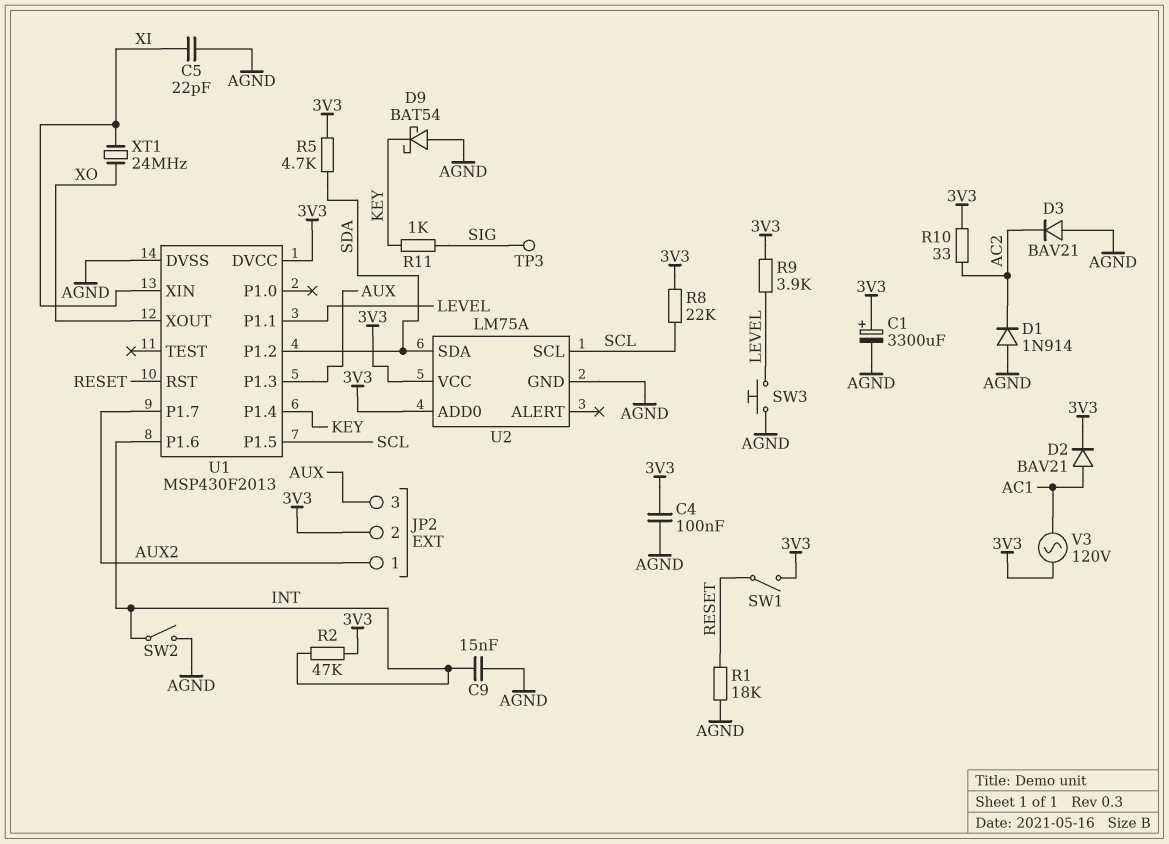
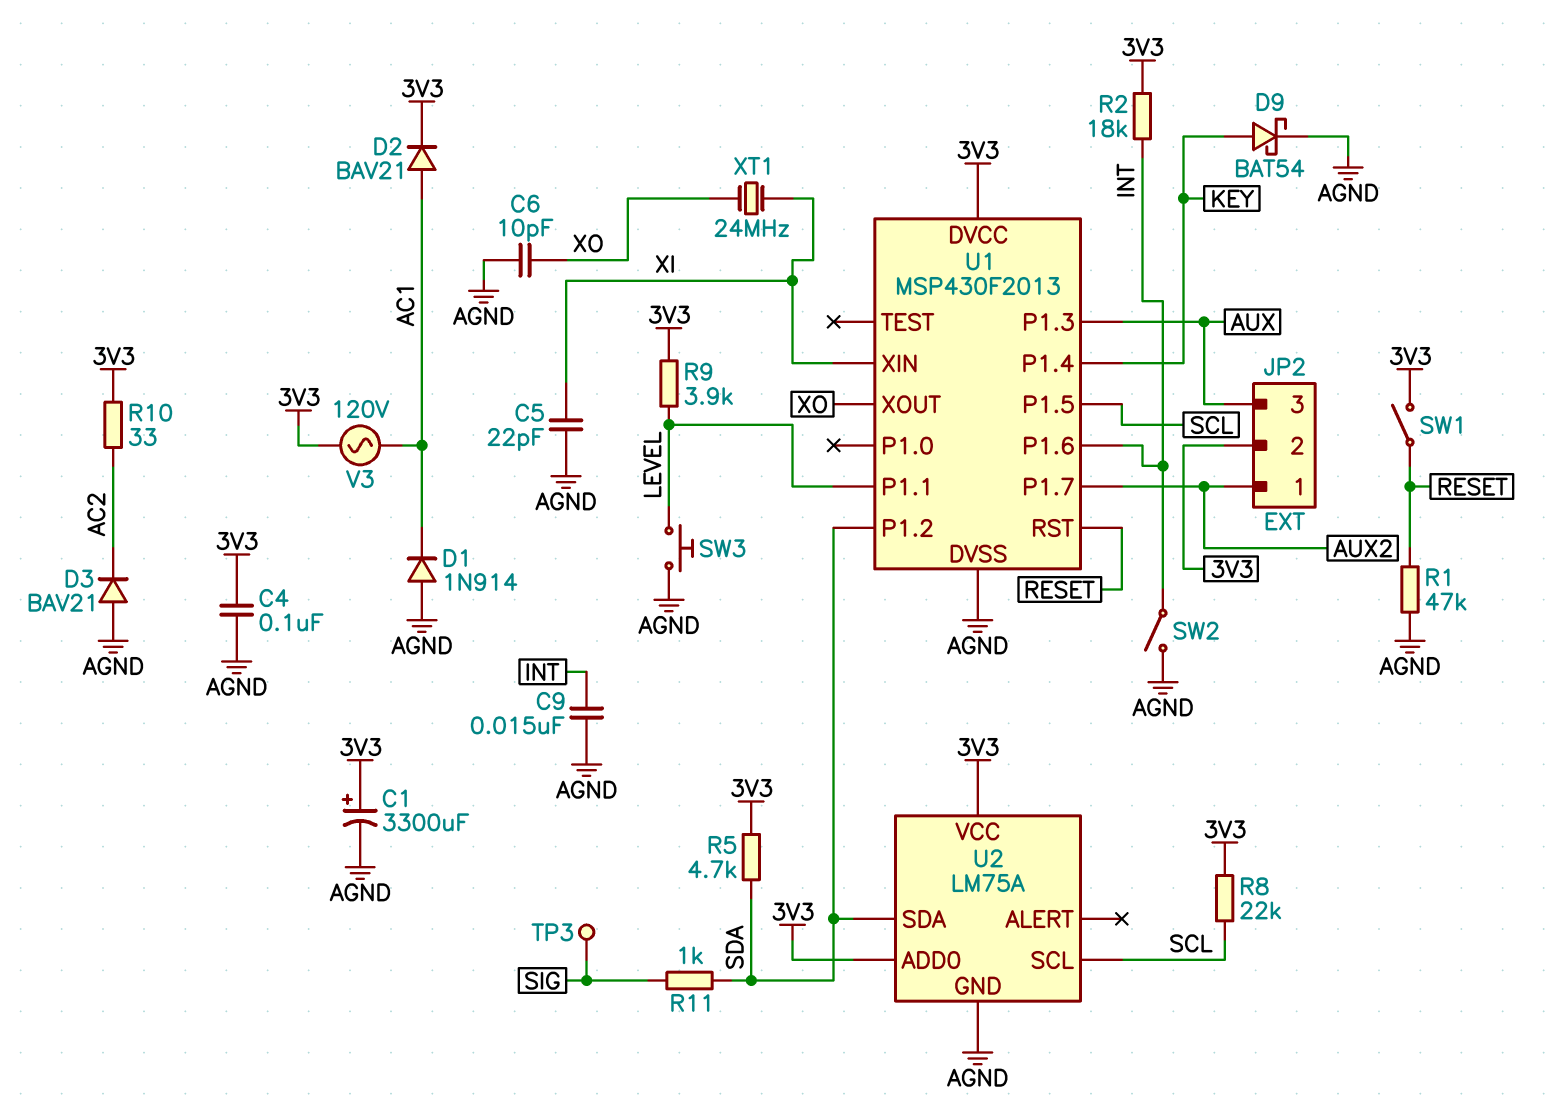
C6: none -> 10pF (AGND, XO)
D1: diode 1N914 (A AGND, K AC2) -> diode 1N914 (A AGND, K AC1)
D9: schottky BAT54 (A AGND, K KEY) -> schottky BAT54 (A KEY, K AGND)
R1: 18k (AGND, RESET) -> 47k (AGND, RESET)
R2: 47k (3V3, INT) -> 18k (3V3, INT)
R11: 1k (KEY, SIG) -> 1k (SDA, SIG)

